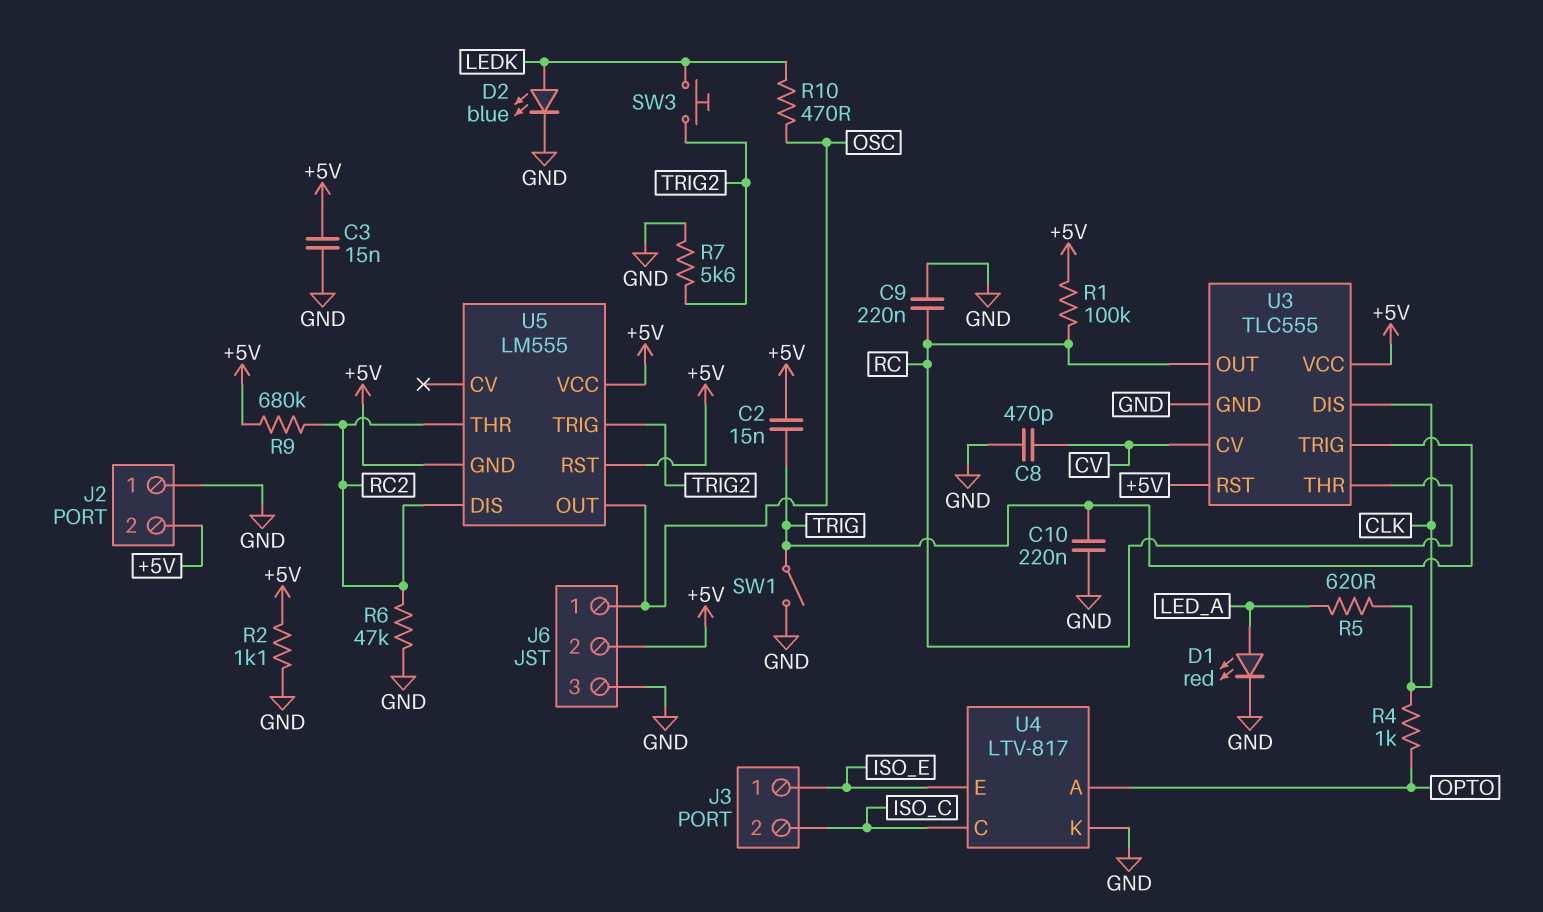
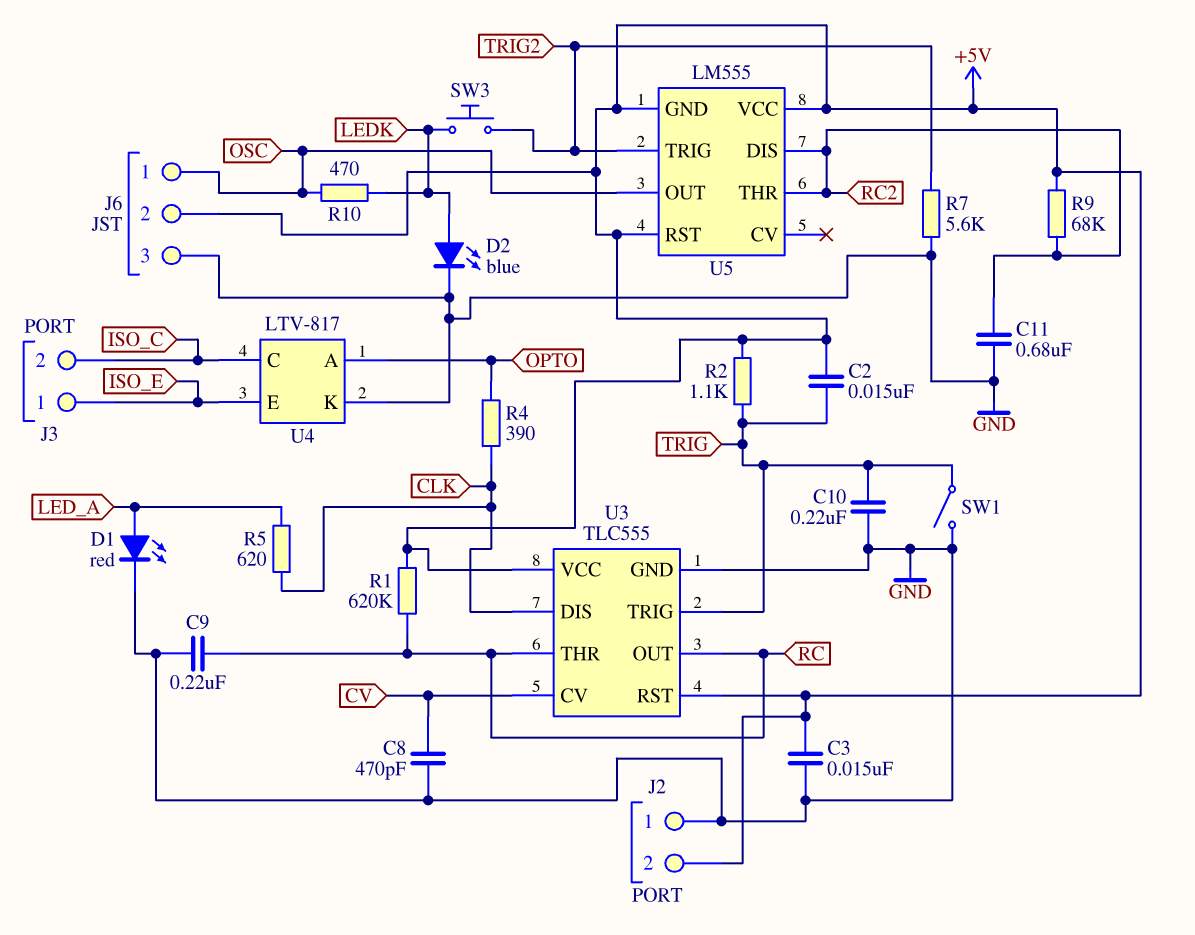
C11: none -> 680nF (GND, RC2)
R1: 100k (+5V, RC) -> 620k (+5V, RC)
R2: 1.1k (+5V, GND) -> 1.1k (+5V, TRIG)
R4: 1k (CLK, OPTO) -> 390 (CLK, OPTO)
R6: 47k (GND, RC2) -> none
R9: 680k (+5V, RC2) -> 68k (+5V, RC2)

